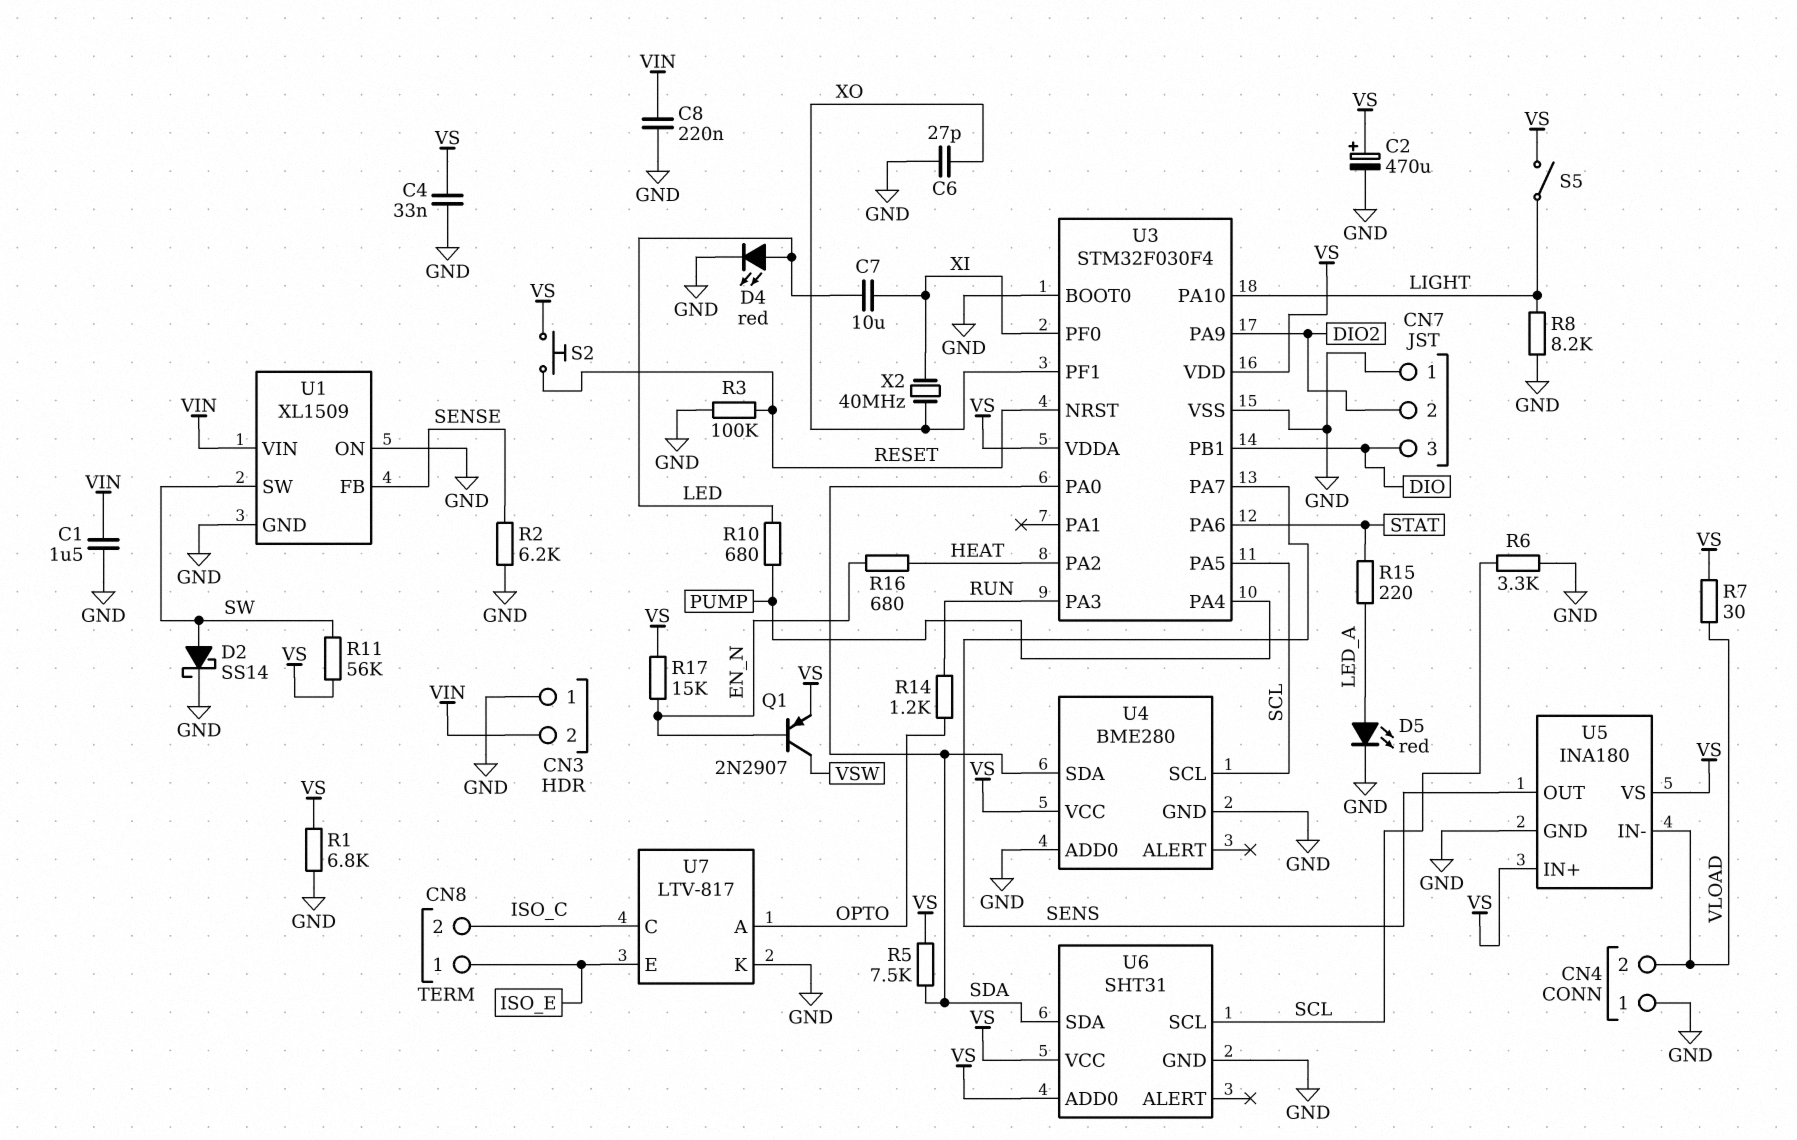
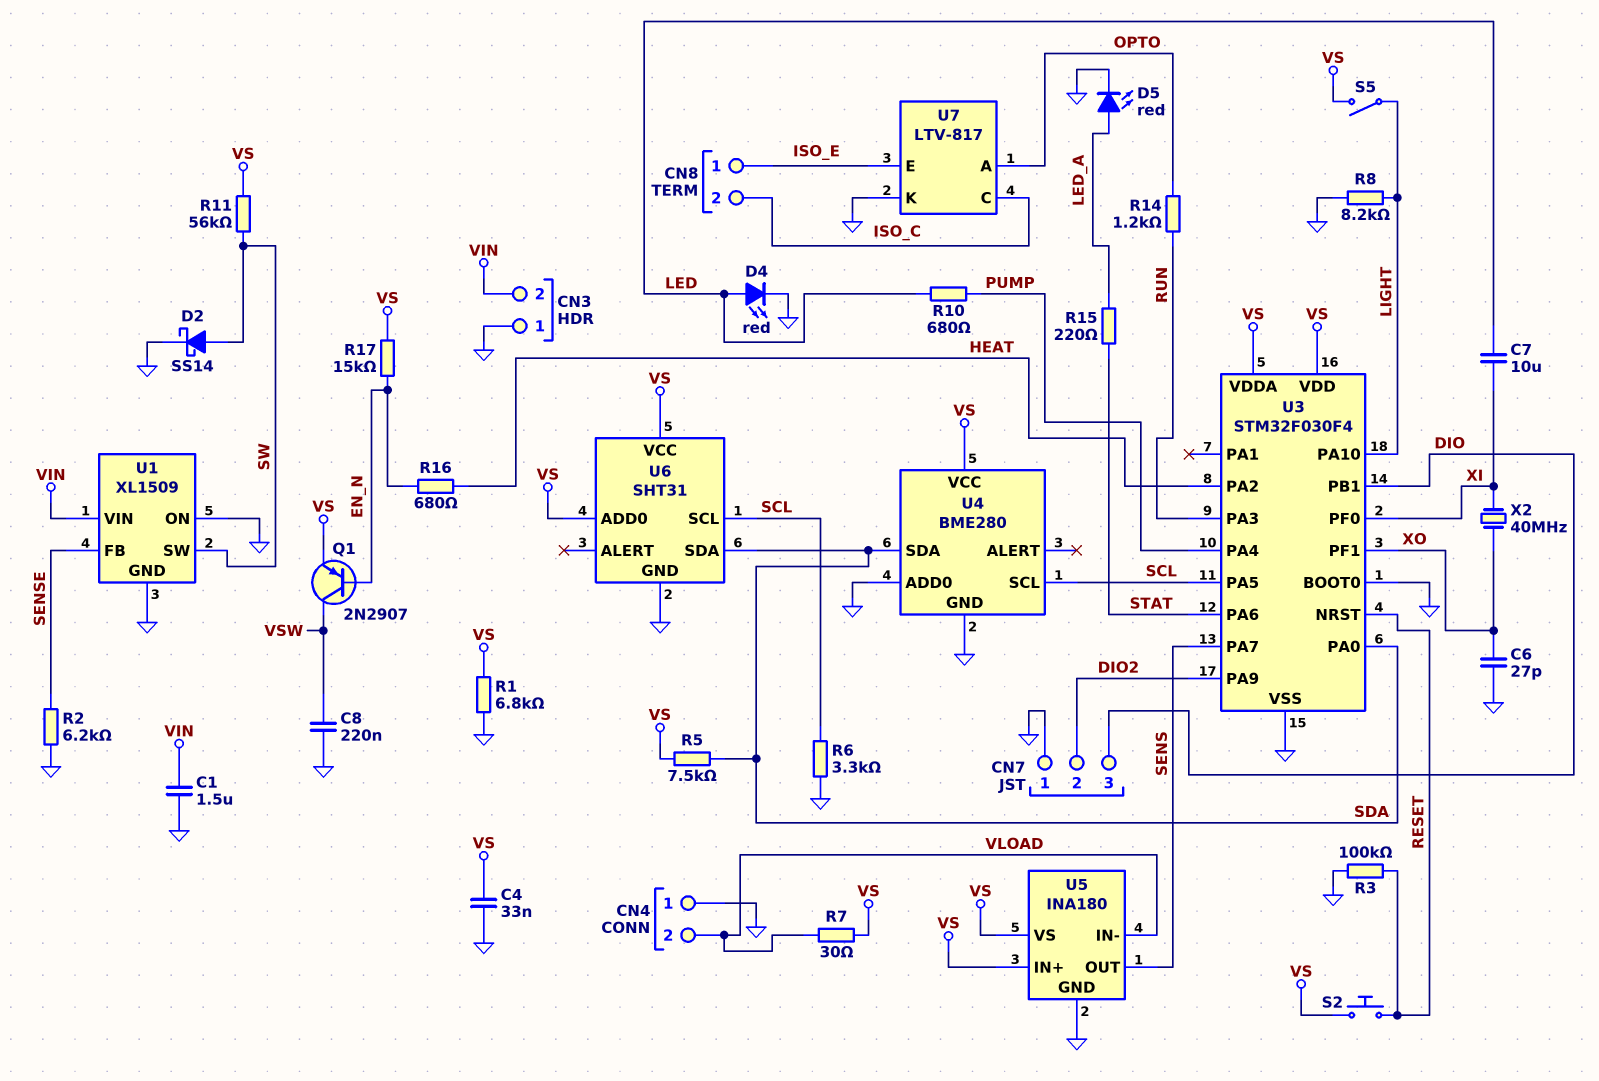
C2: 470uF (plus VS, minus GND) -> none
C8: 220nF (GND, VIN) -> 220nF (GND, VSW)

